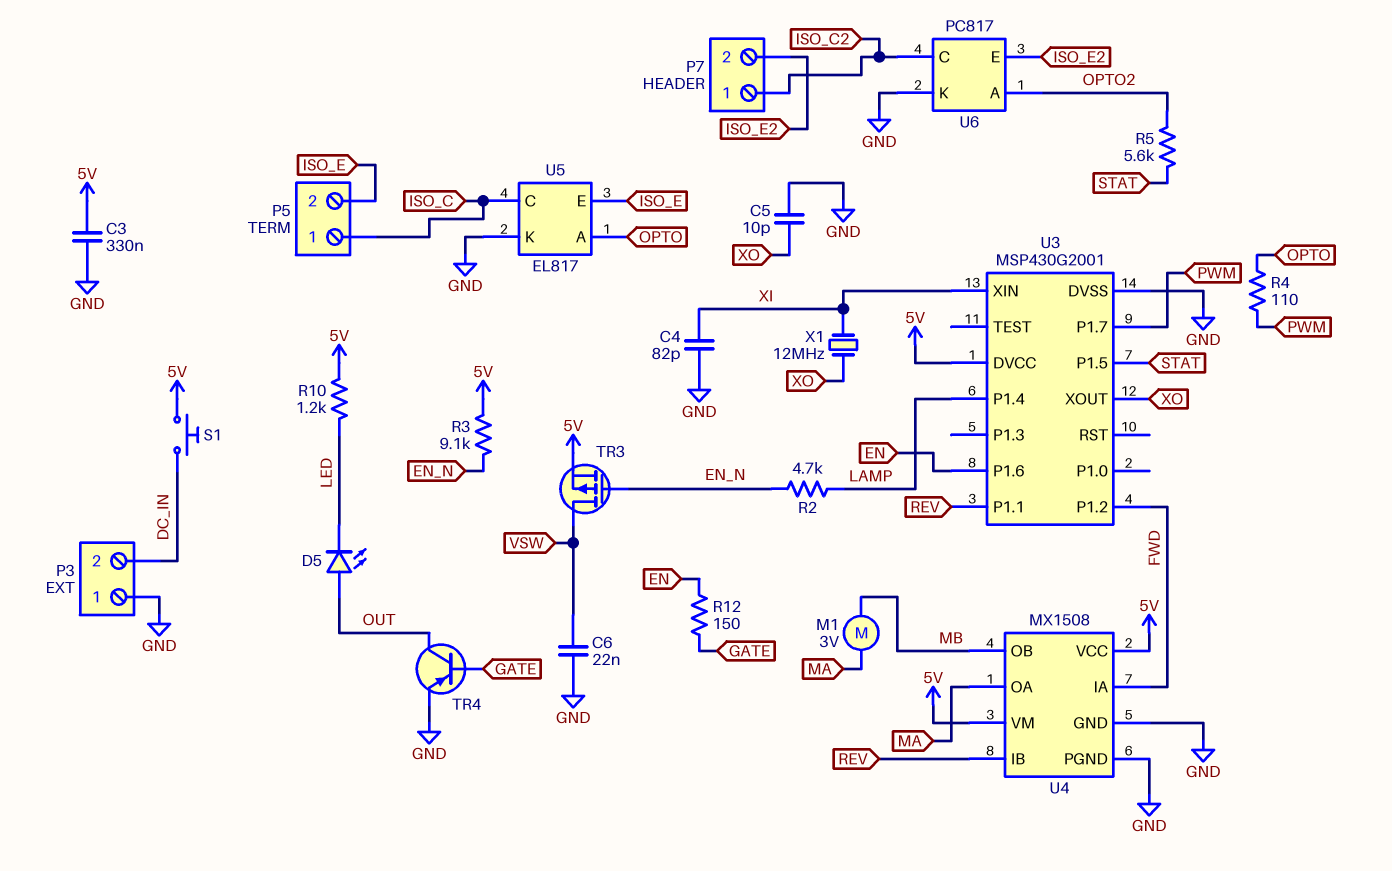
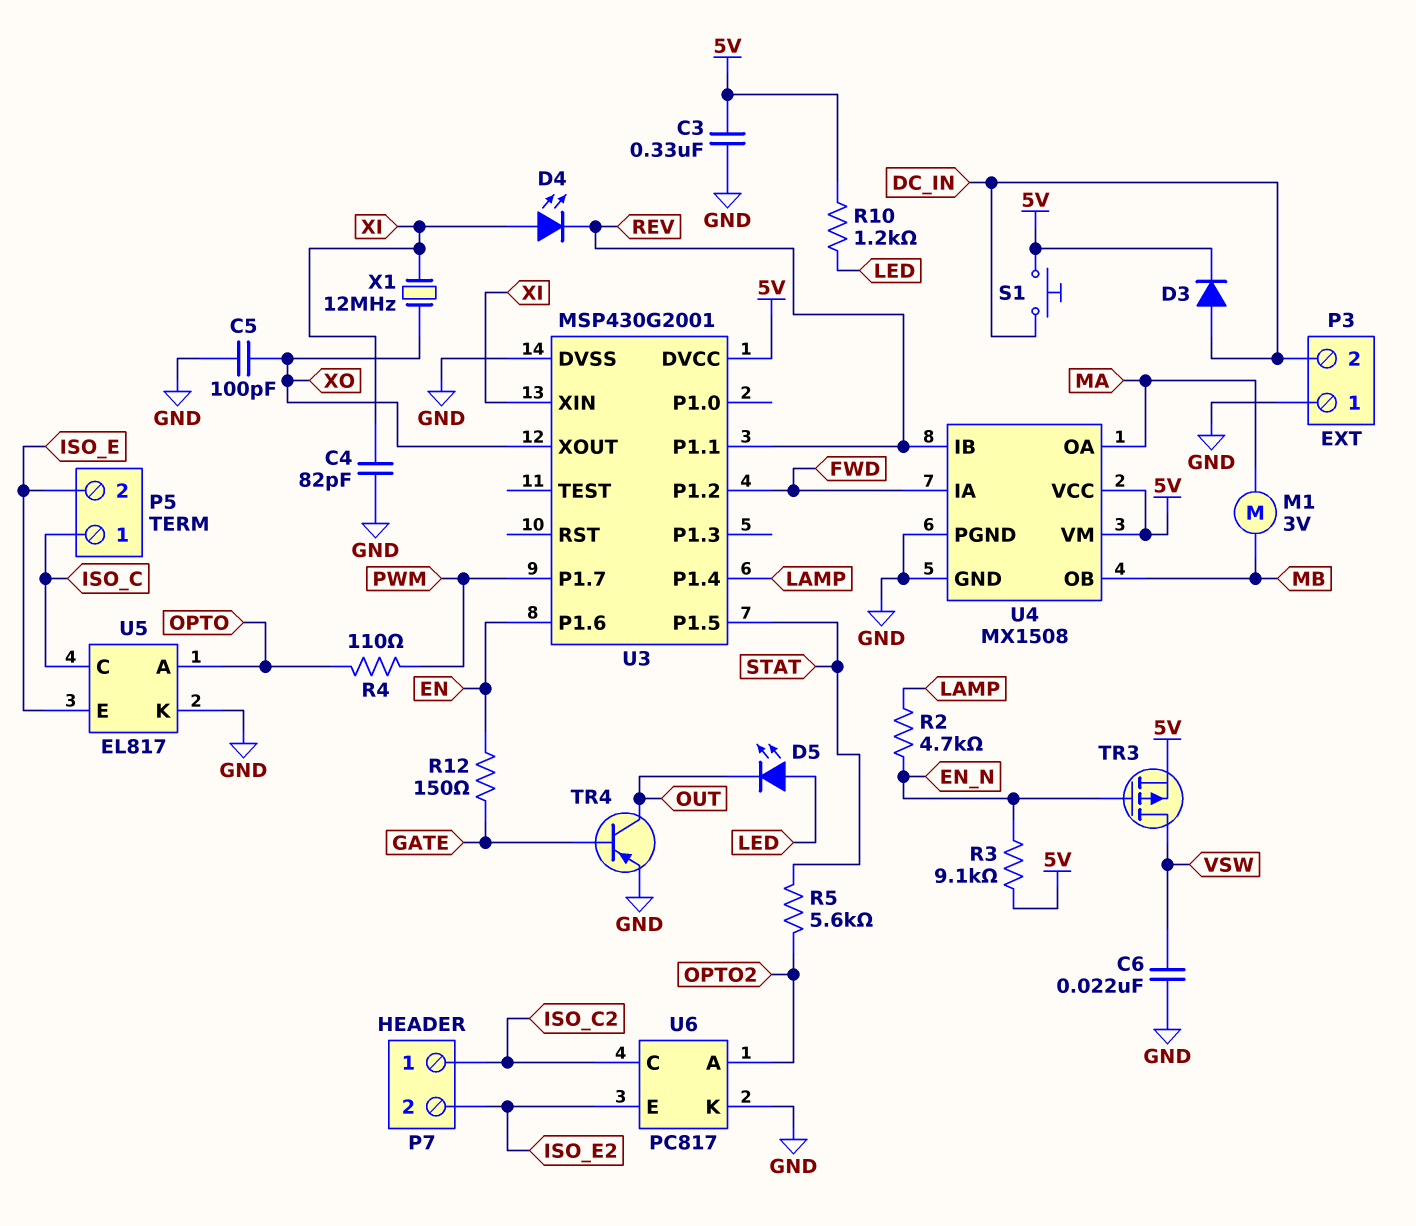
C5: 10pF (GND, XO) -> 100pF (GND, XO)
D3: none -> diode (A DC_IN, K 5V)
D4: none -> LED (A XI, K REV)
D5: LED (A OUT, K LED) -> LED (A LED, K OUT)

